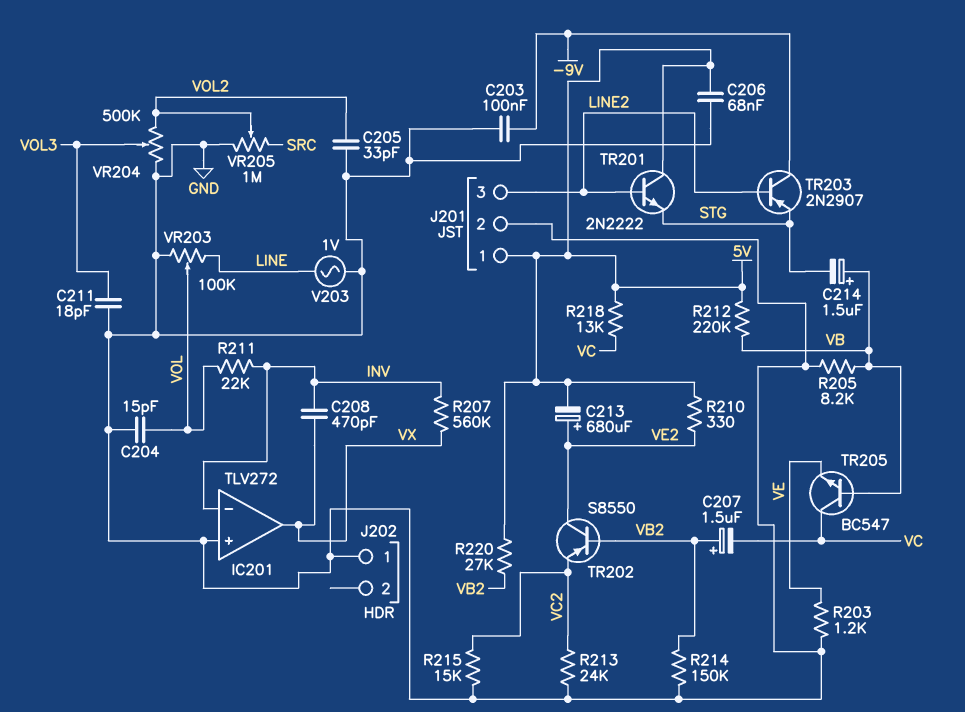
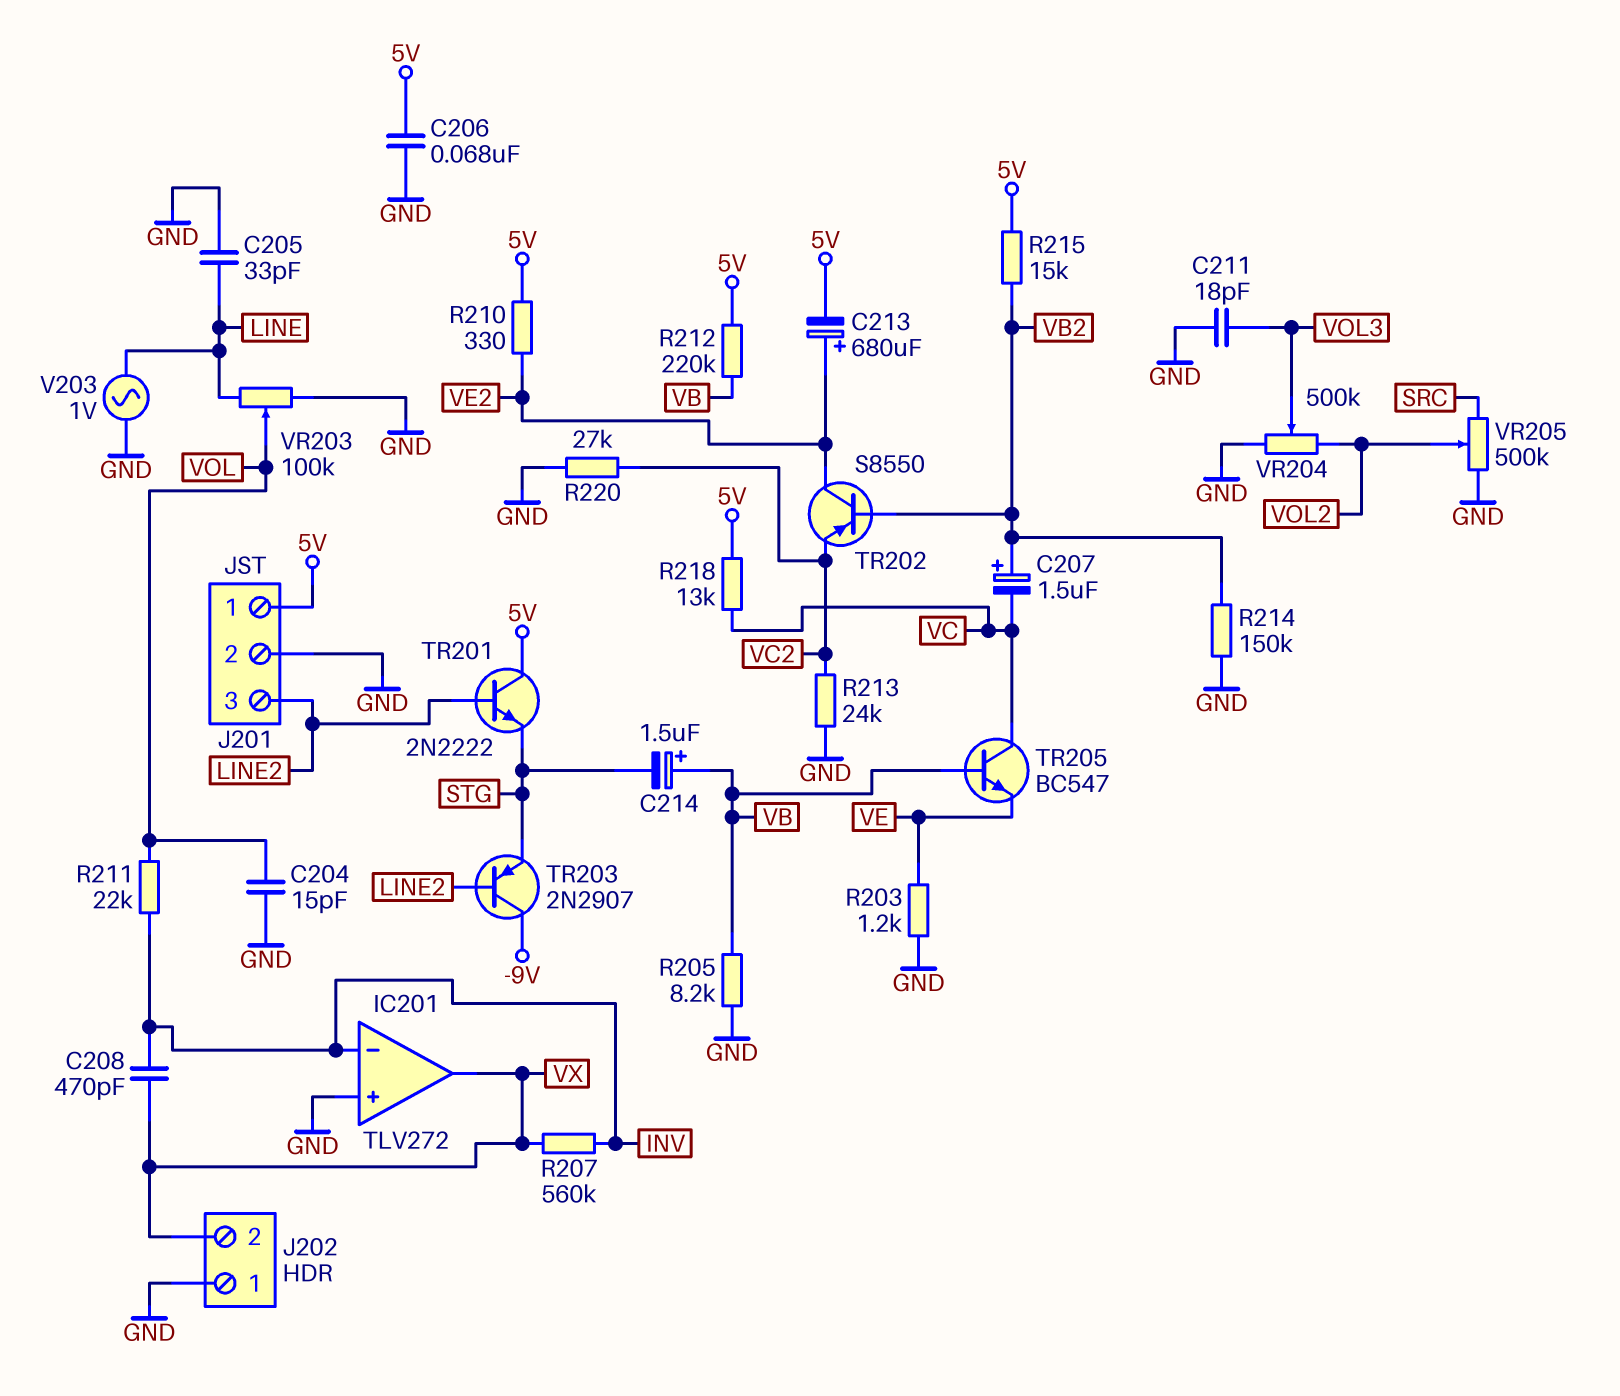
C203: 100nF (-9V, GND) -> none
C205: 33pF (GND, VOL2) -> 33pF (GND, LINE)
J202 pin 2: none -> VX
R215: 15k (GND, VC2) -> 15k (5V, VB2)
R220: 27k (5V, VB2) -> 27k (GND, VC2)
VR205: 1M (GND, SRC, wiper VOL2) -> 500k (GND, SRC, wiper VOL2)

